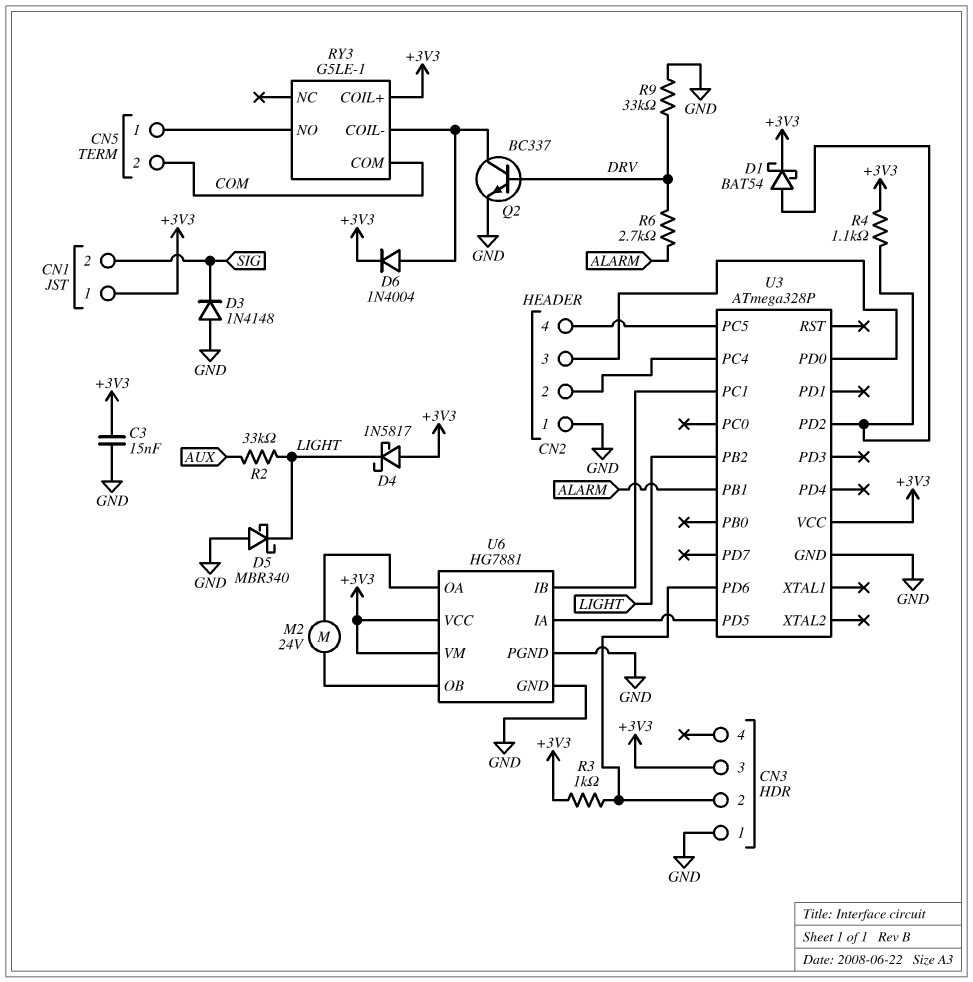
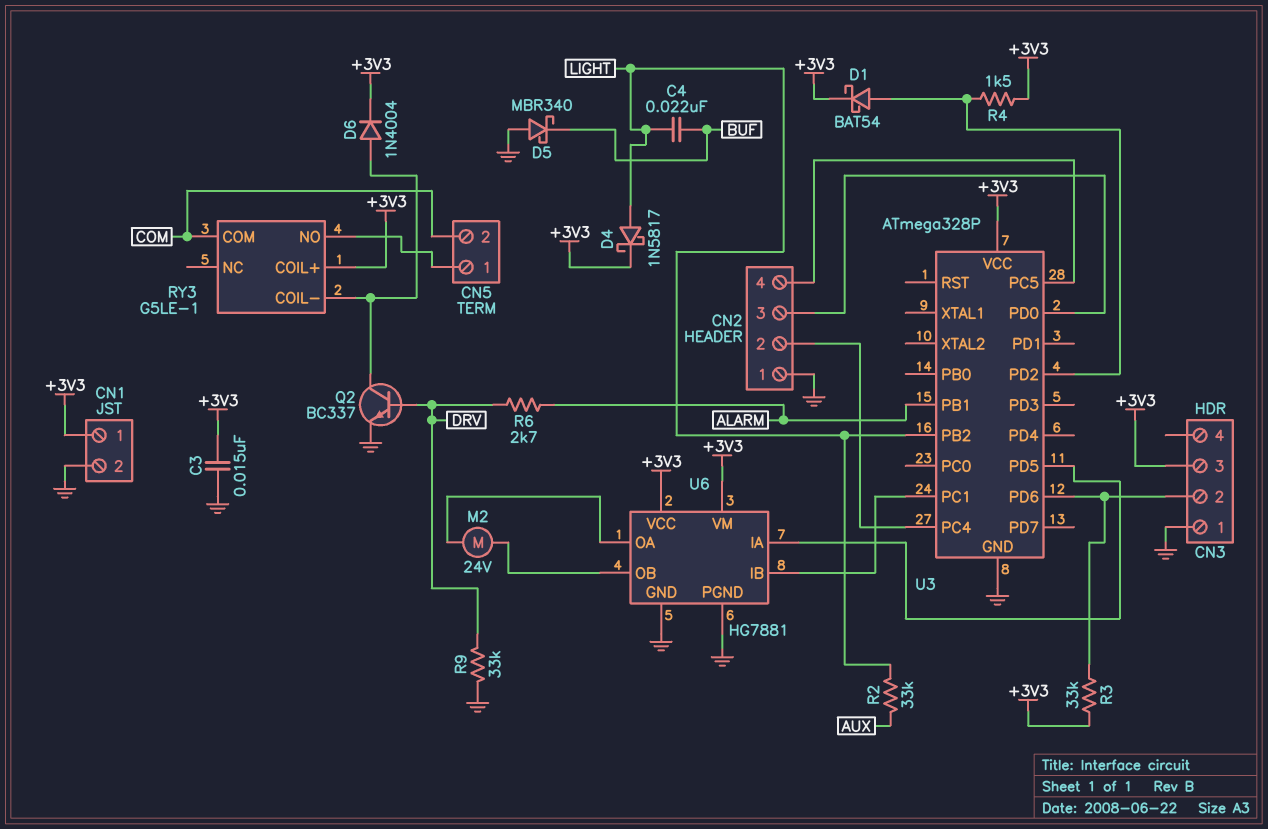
C4: none -> 22nF (BUF, LIGHT)
CN1 pin 2: SIG -> GND
D3: diode 1N4148 (A GND, K SIG) -> none
D4: schottky 1N5817 (A +3V3, K LIGHT) -> schottky 1N5817 (A LIGHT, K +3V3)
D5: schottky MBR340 (A GND, K LIGHT) -> schottky MBR340 (A GND, K BUF)
R3: 1k (+3V3, CN3/2) -> 33k (+3V3, CN3/2)
R4: 1.1k (+3V3, U3/PD2) -> 1.5k (+3V3, U3/PD2)

